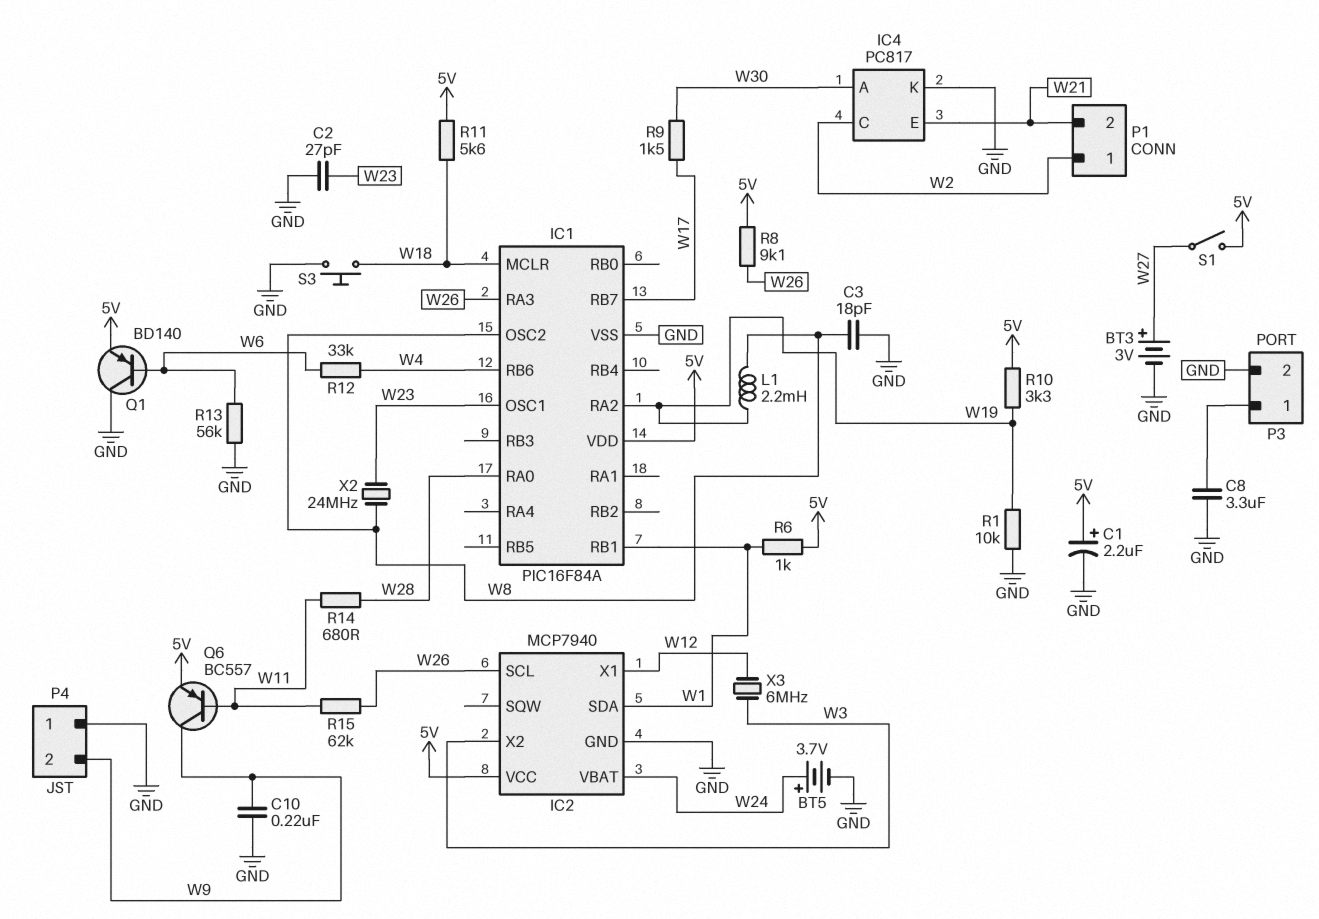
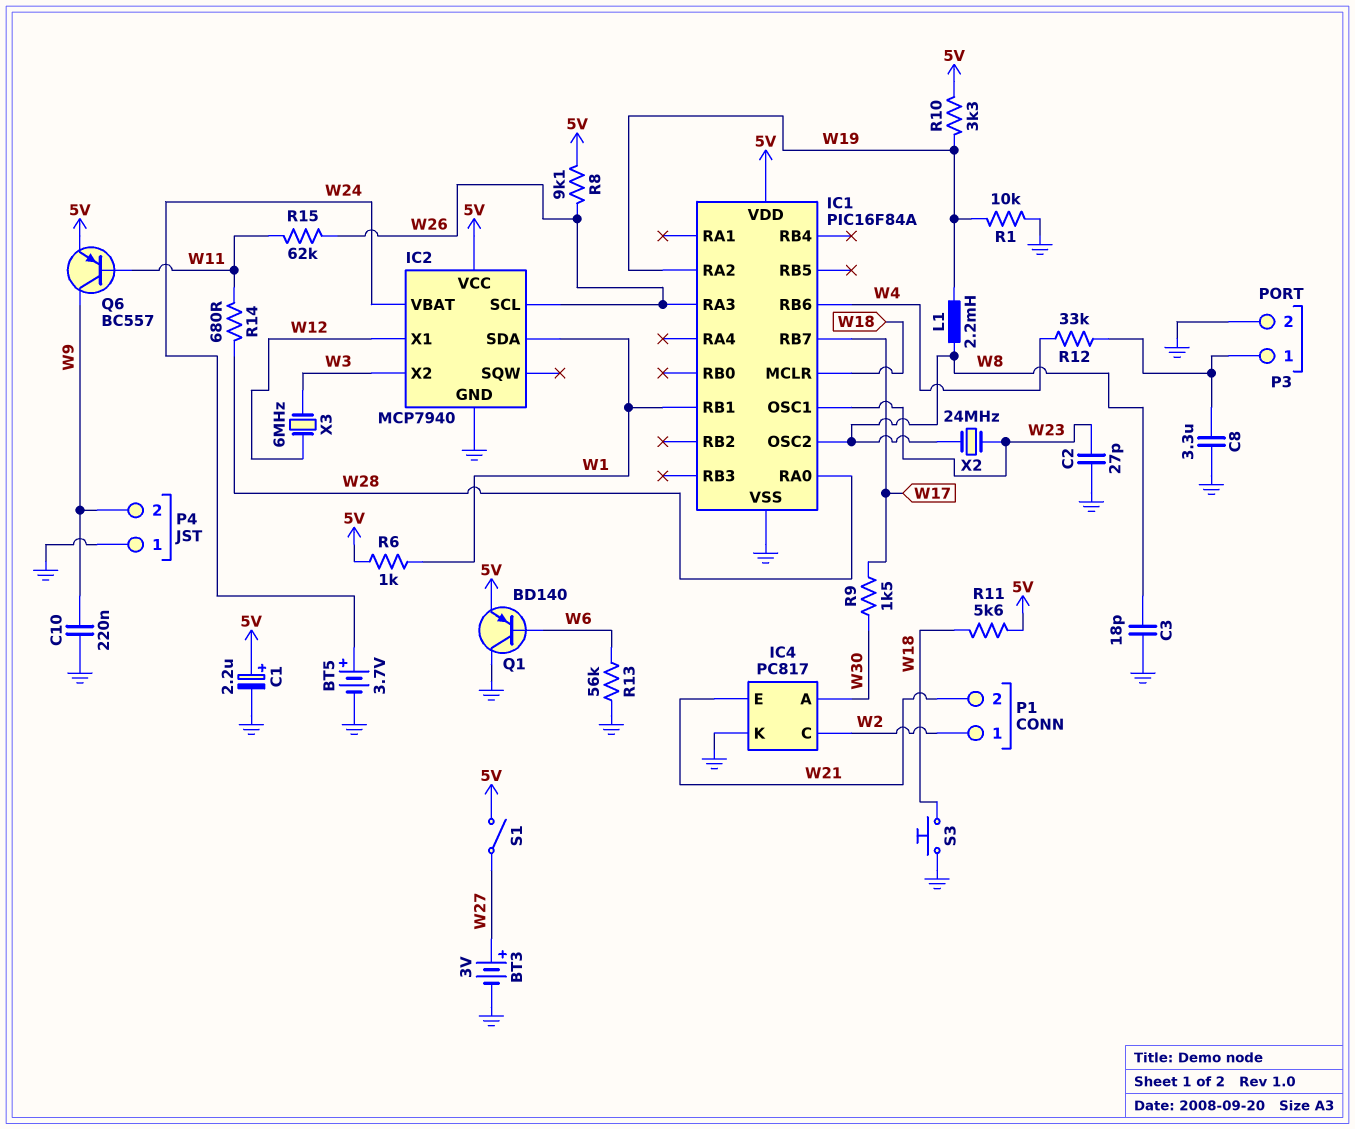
R12: 33k (W4, W6) -> 33k (P3/1, W4)

